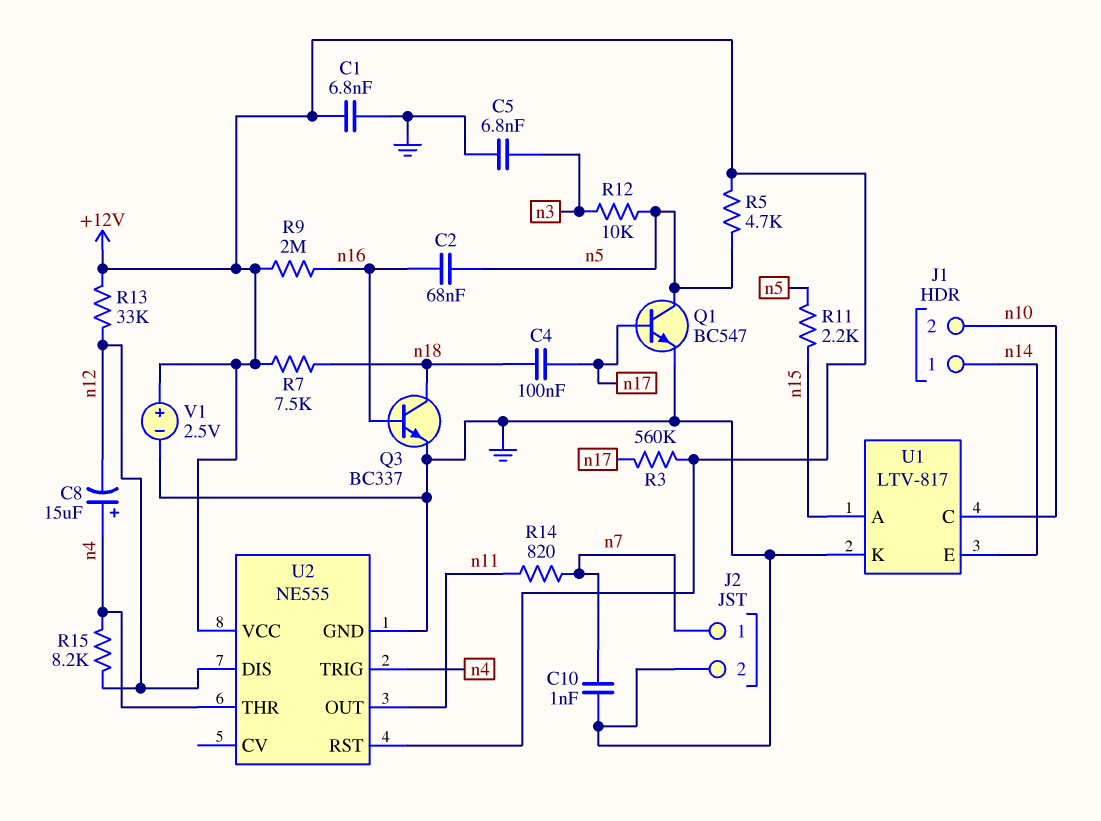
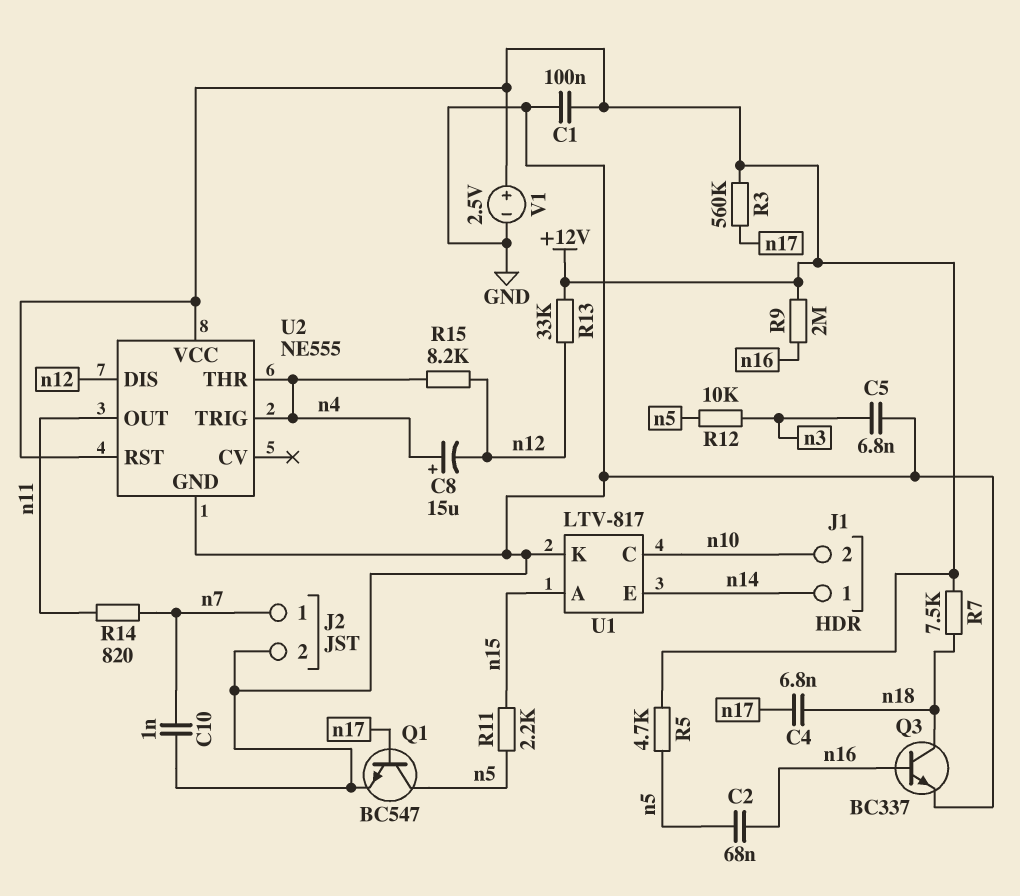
C1: 6.8nF (+12V, GND) -> 100nF (+12V, GND)
C4: 100nF (n17, n18) -> 6.8nF (n17, n18)

